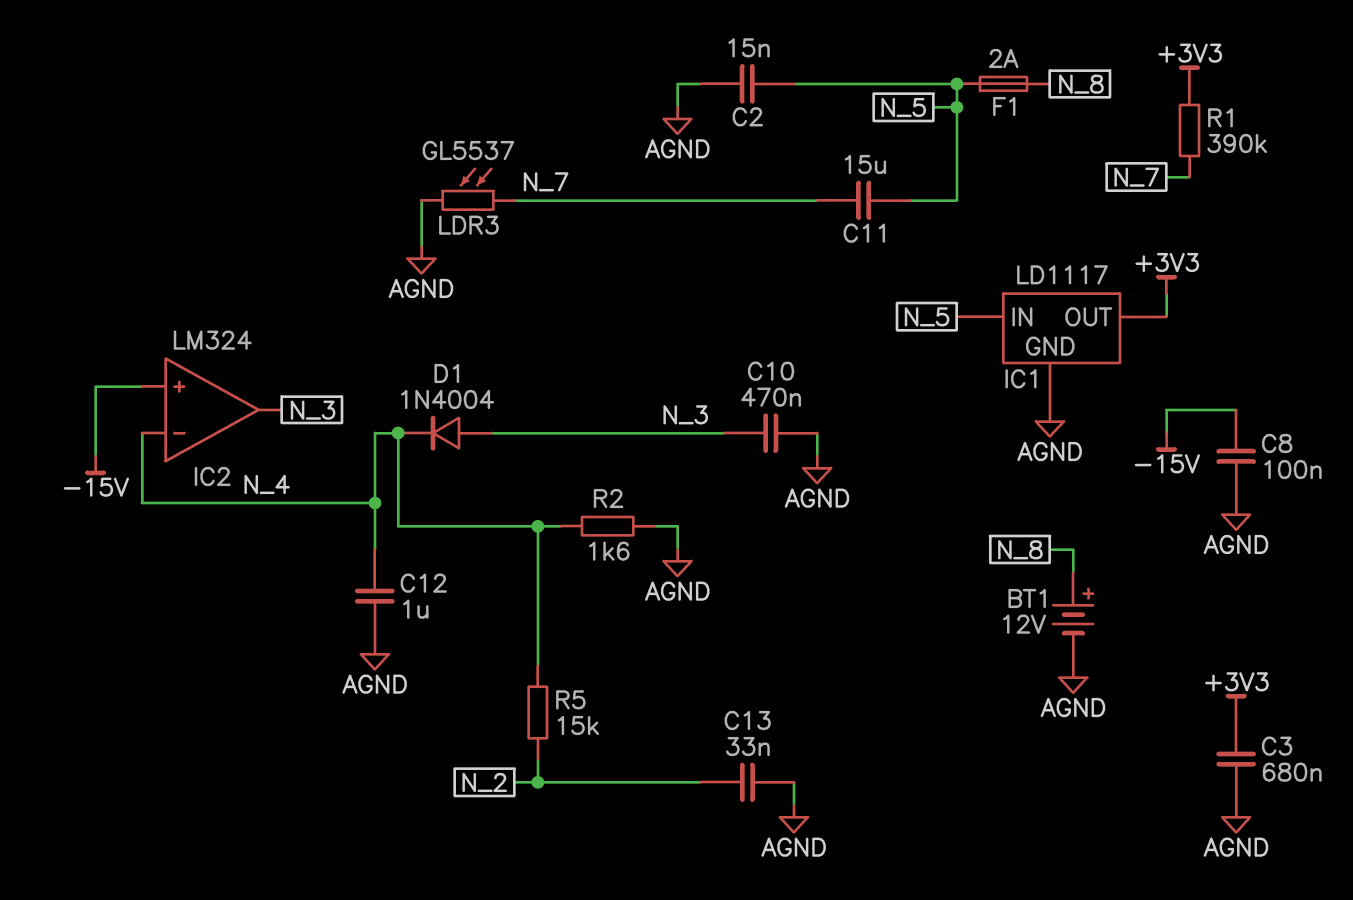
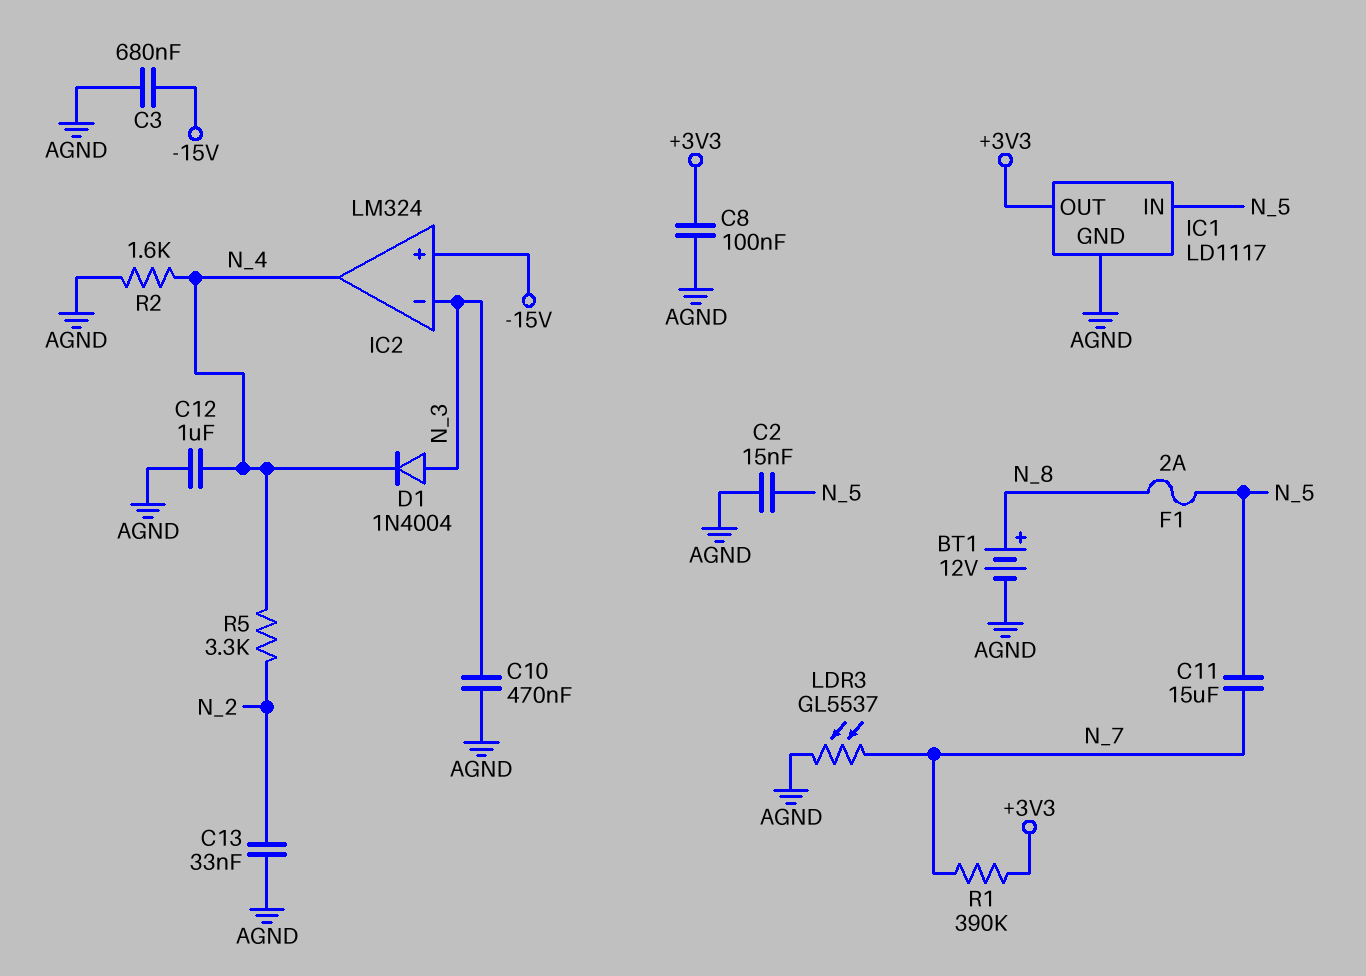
C3: 680nF (+3V3, AGND) -> 680nF (-15V, AGND)
C8: 100nF (-15V, AGND) -> 100nF (+3V3, AGND)
IC2 pin in-: N_4 -> N_3
IC2 pin out: N_3 -> N_4
R5: 15k (N_2, N_4) -> 3.3k (N_2, N_4)

